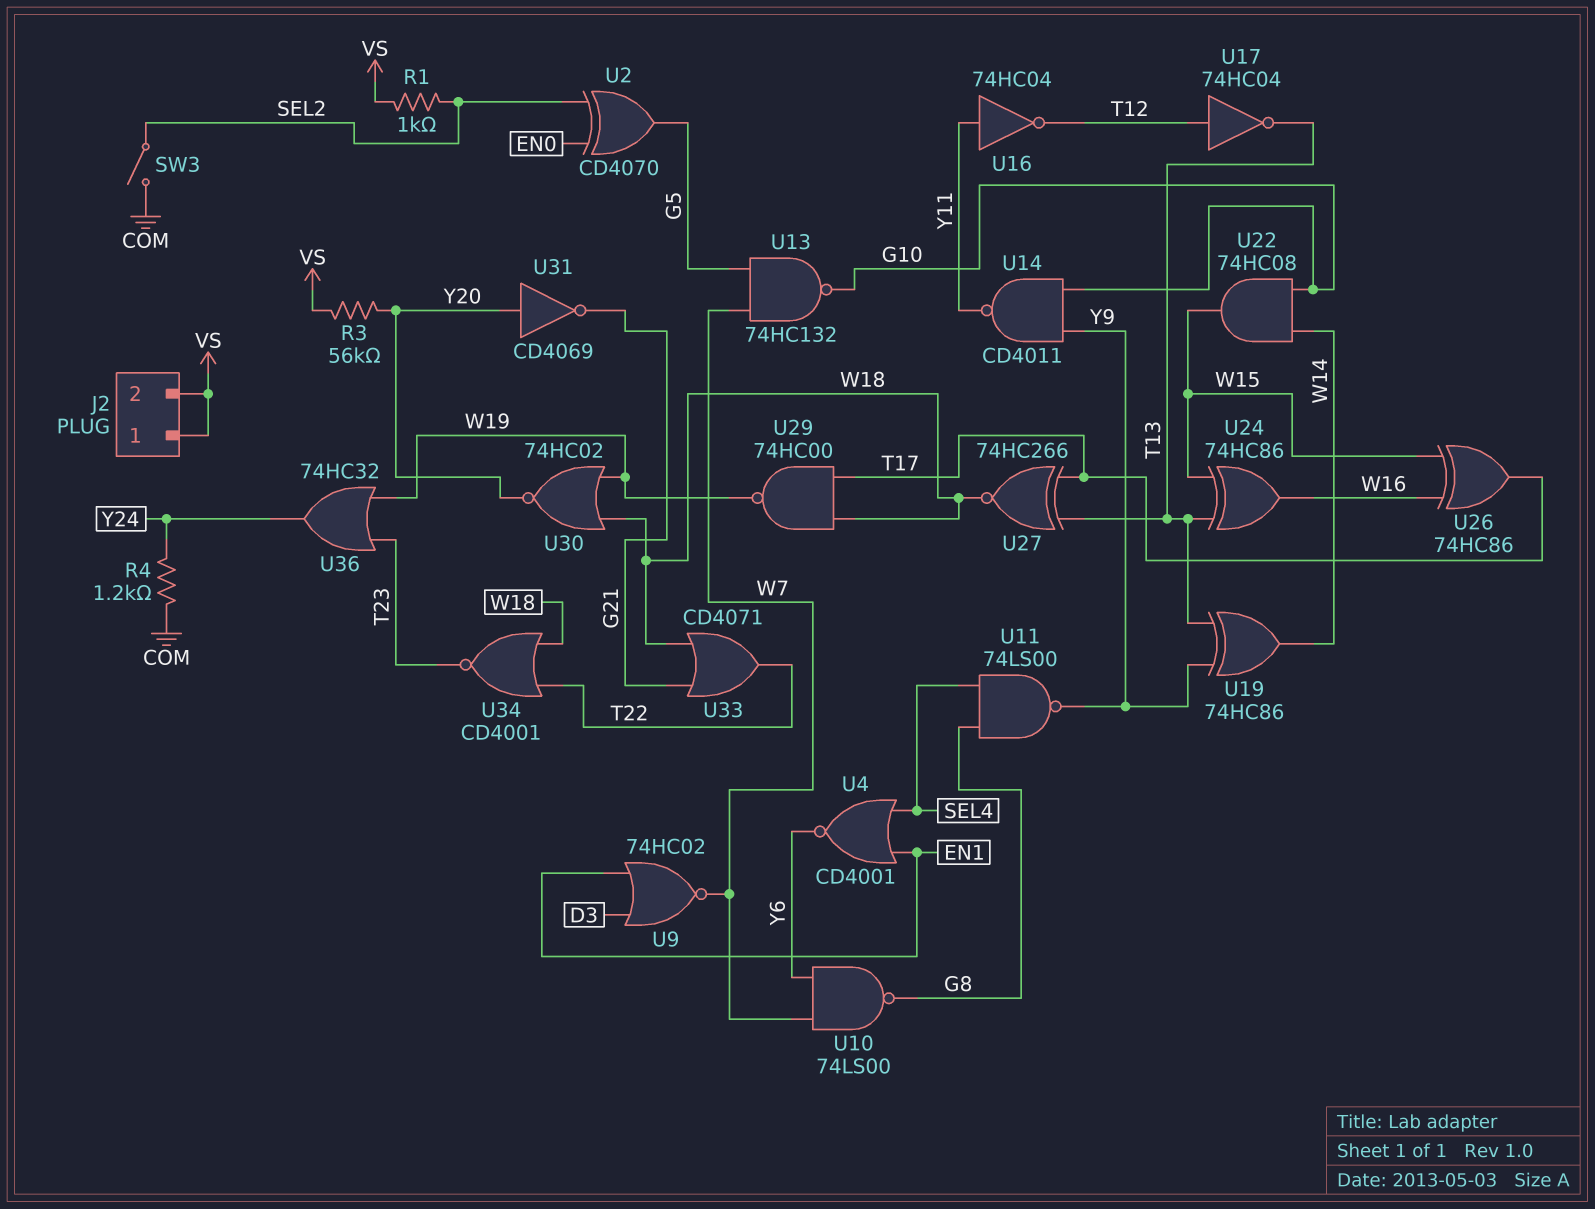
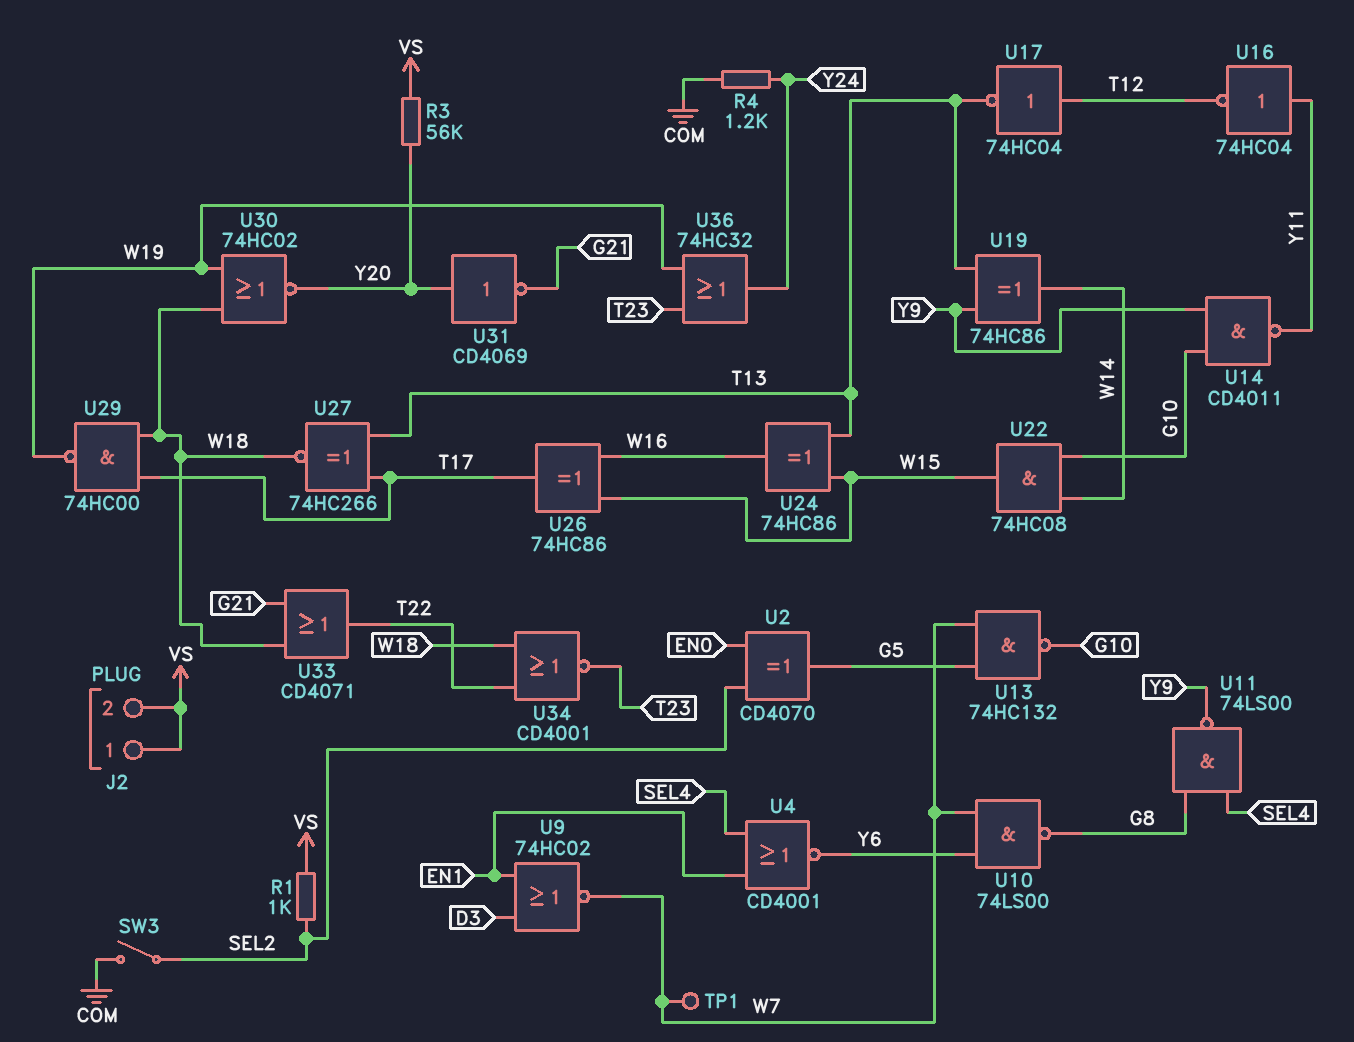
TP1: none -> test point (W7)

